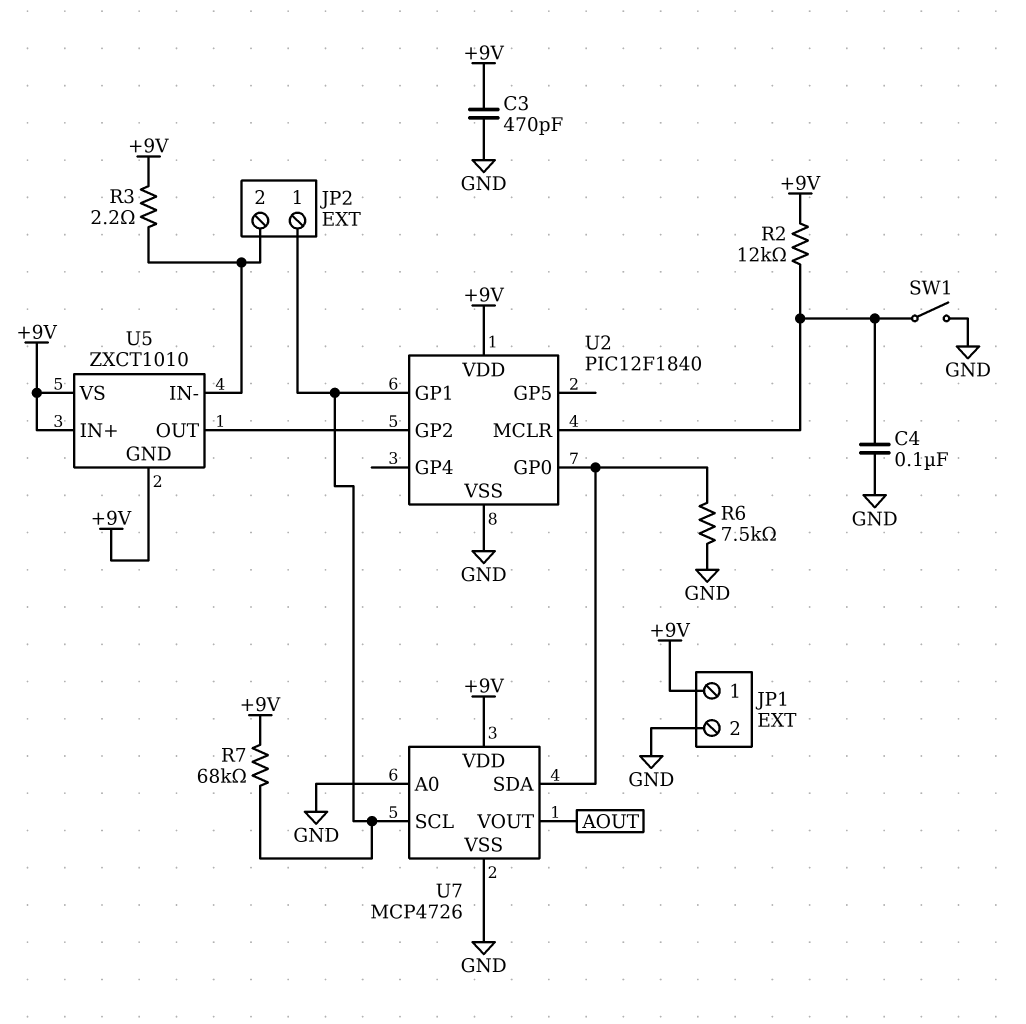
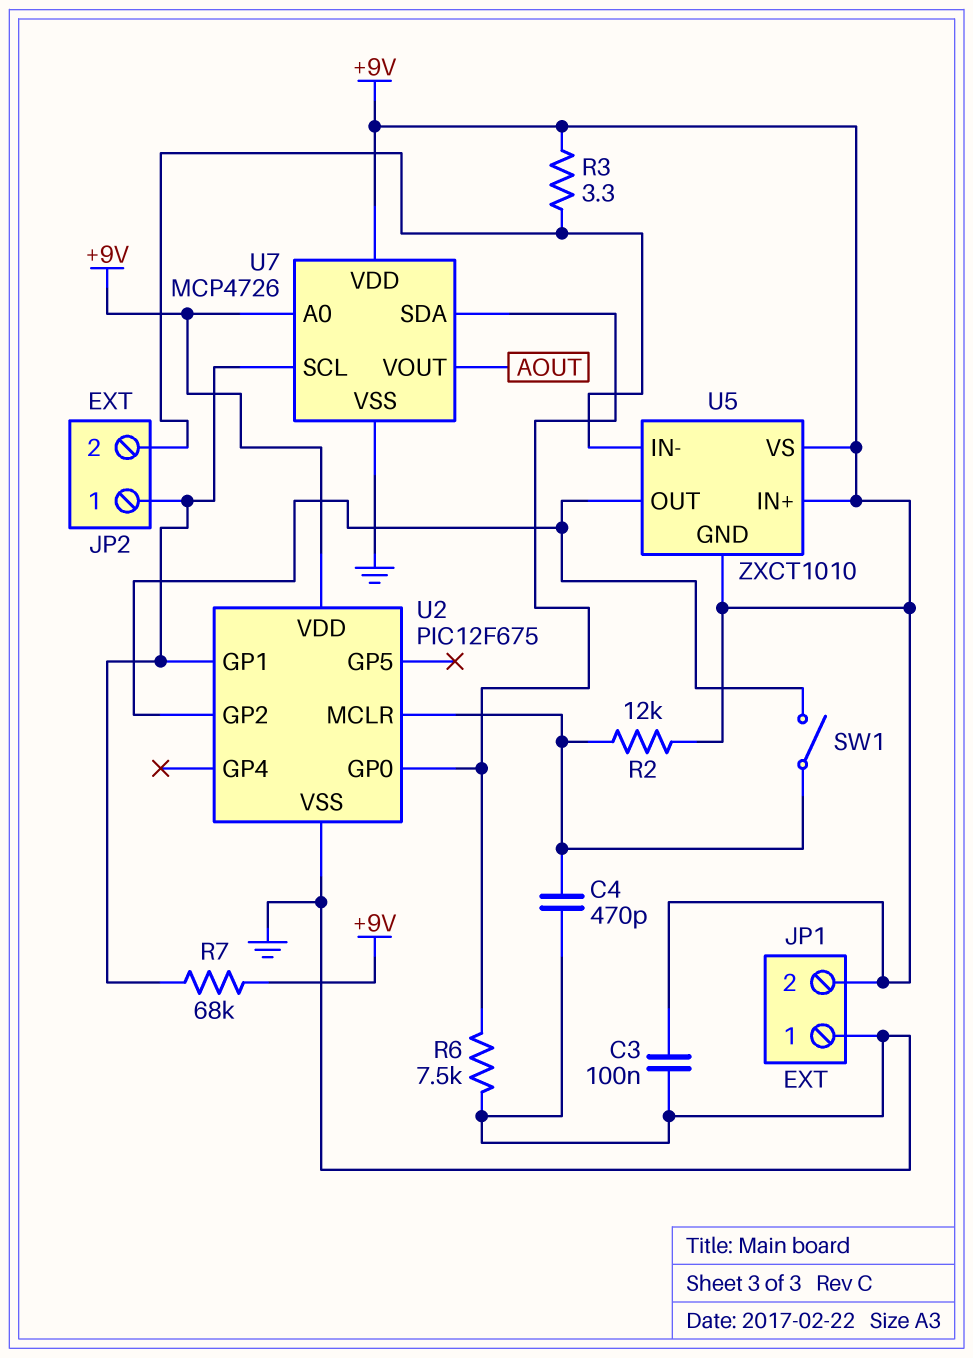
C3: 470pF (+9V, GND) -> 100nF (+9V, GND)
C4: 100nF (GND, U2/MCLR) -> 470pF (GND, U2/MCLR)
JP1 pin 1: +9V -> GND
JP1 pin 2: GND -> +9V
R3: 2.2 (+9V, JP2/2) -> 3.3 (+9V, JP2/2)
SW1: switch (GND, U2/MCLR) -> switch (U2/GP2, U2/MCLR)
U2: PIC12F1840 -> PIC12F675
U7 pin A0: GND -> +9V

